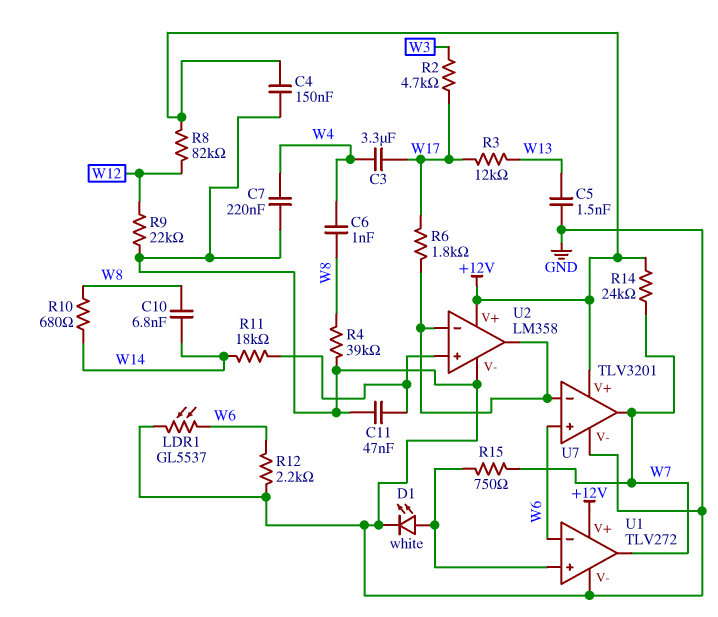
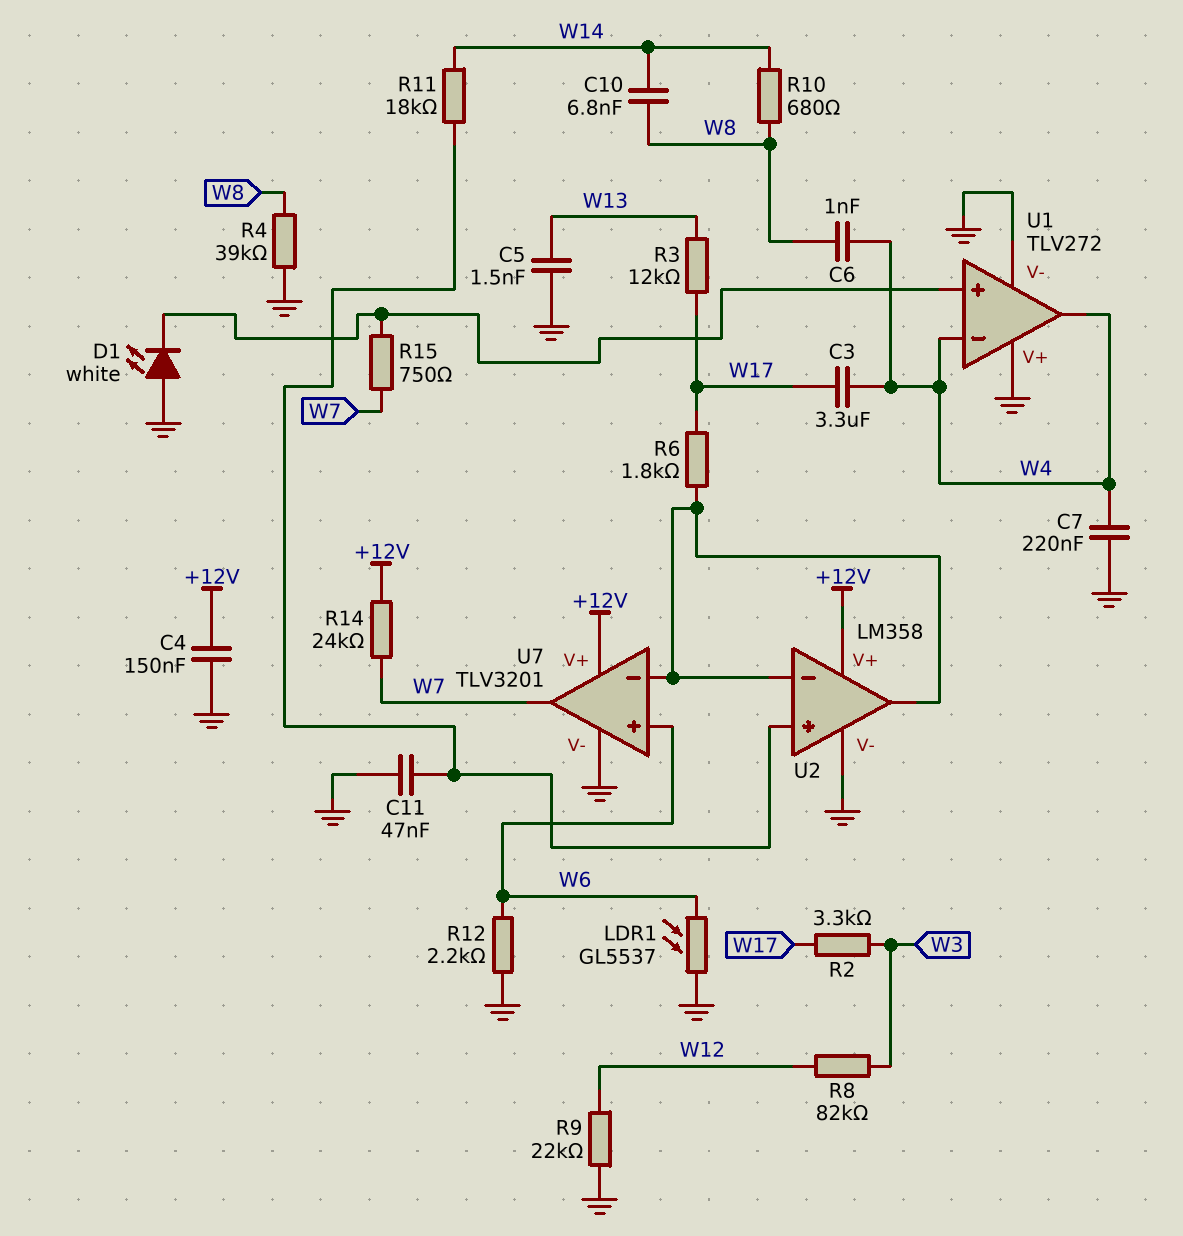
D1: LED white (A U1/in+, K GND) -> LED white (A GND, K U1/in+)
R2: 4.7k (W3, W17) -> 3.3k (W3, W17)
R8: 82k (+12V, W12) -> 82k (W3, W12)
U1 pin V+: +12V -> GND
U1 pin in-: W6 -> W4
U1 pin out: W7 -> W4

